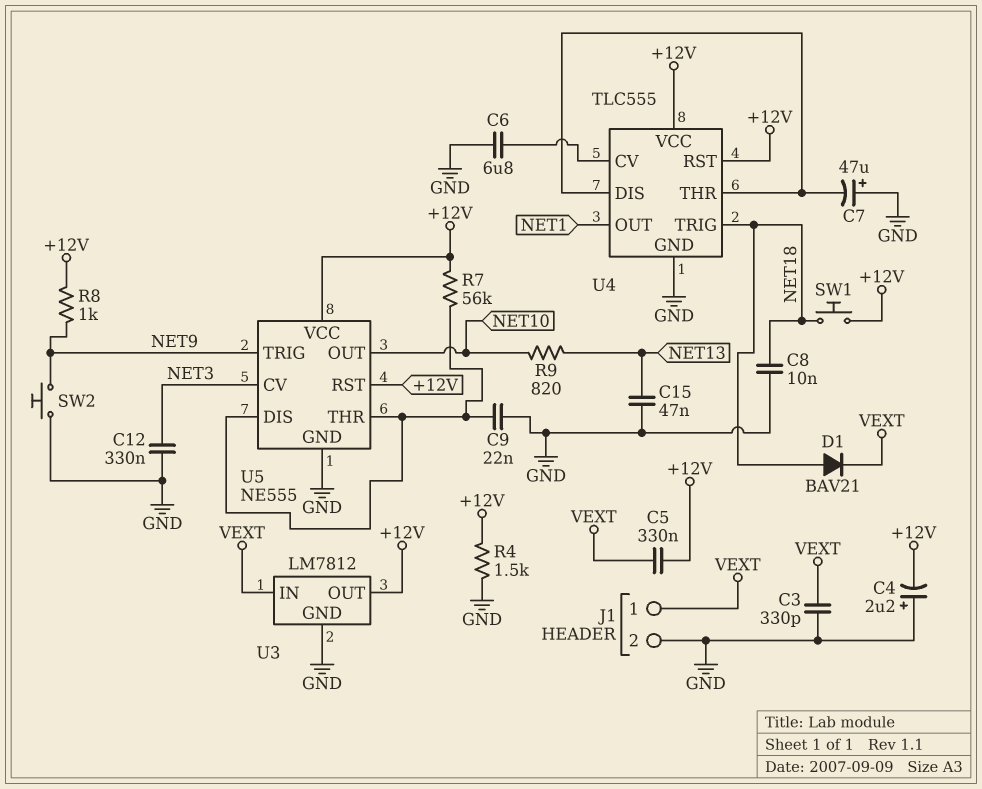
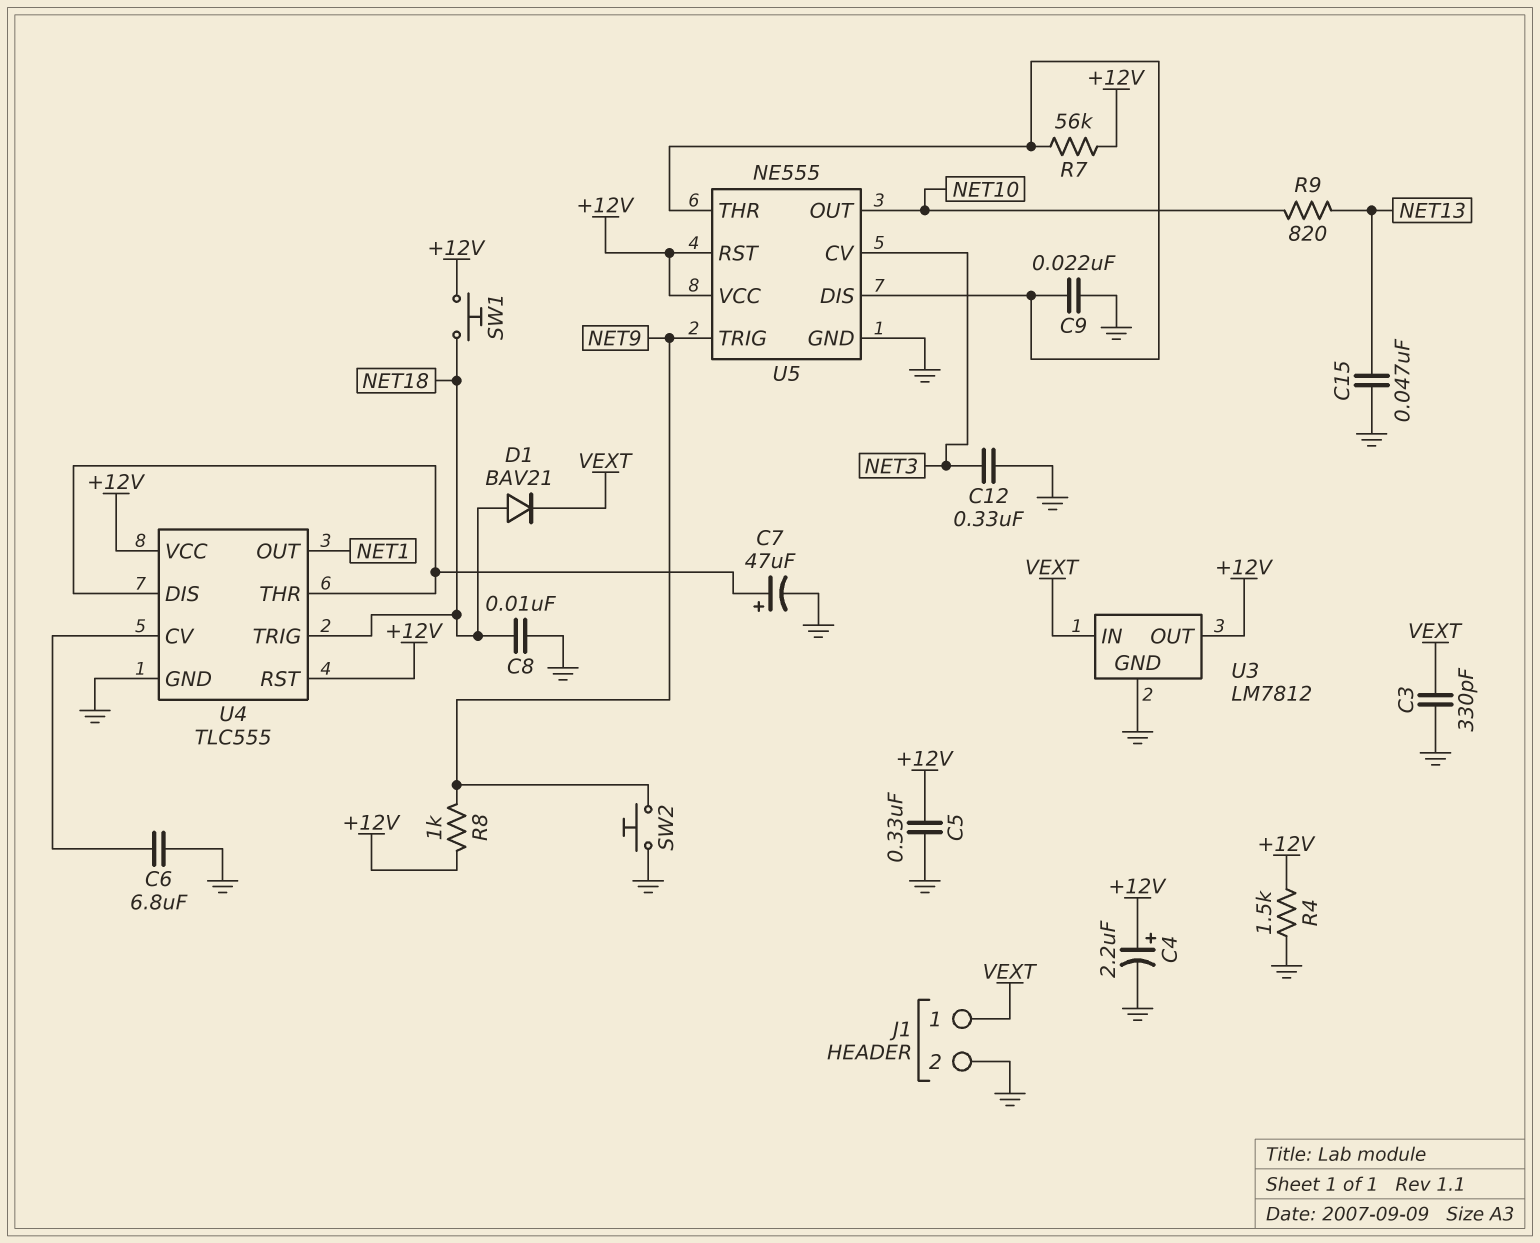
C4: 2.2uF (plus GND, minus +12V) -> 2.2uF (plus +12V, minus GND)
C5: 330nF (+12V, VEXT) -> 330nF (+12V, GND)
C7: 47uF (plus GND, minus U4/DIS) -> 47uF (plus U4/DIS, minus GND)

